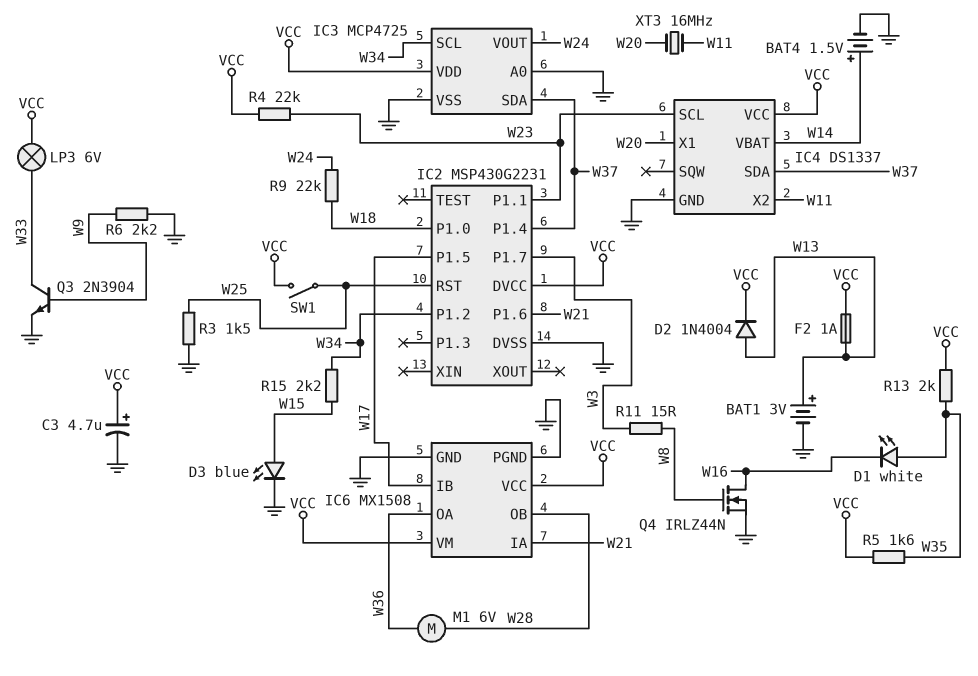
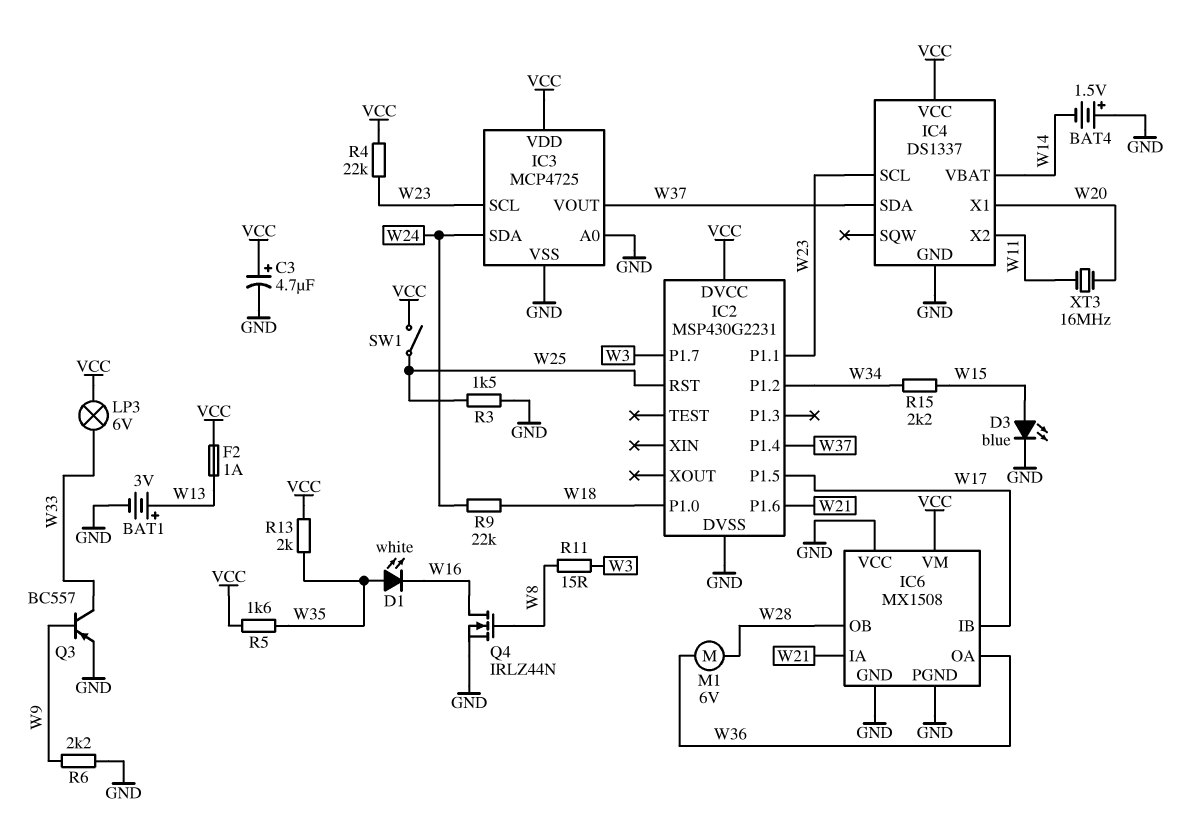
BAT4: 1.5V (plus W14, minus GND) -> 1.5V (plus GND, minus W14)
D2: diode 1N4004 (A W13, K VCC) -> none
IC3 pin SCL: W34 -> W23
IC3 pin SDA: W37 -> W24
IC3 pin VOUT: W24 -> W37
IC6 pin VCC: VCC -> GND
Q3: NPN 2N3904 (B W9, C W33, E GND) -> PNP BC557 (B W9, C W33, E GND)

